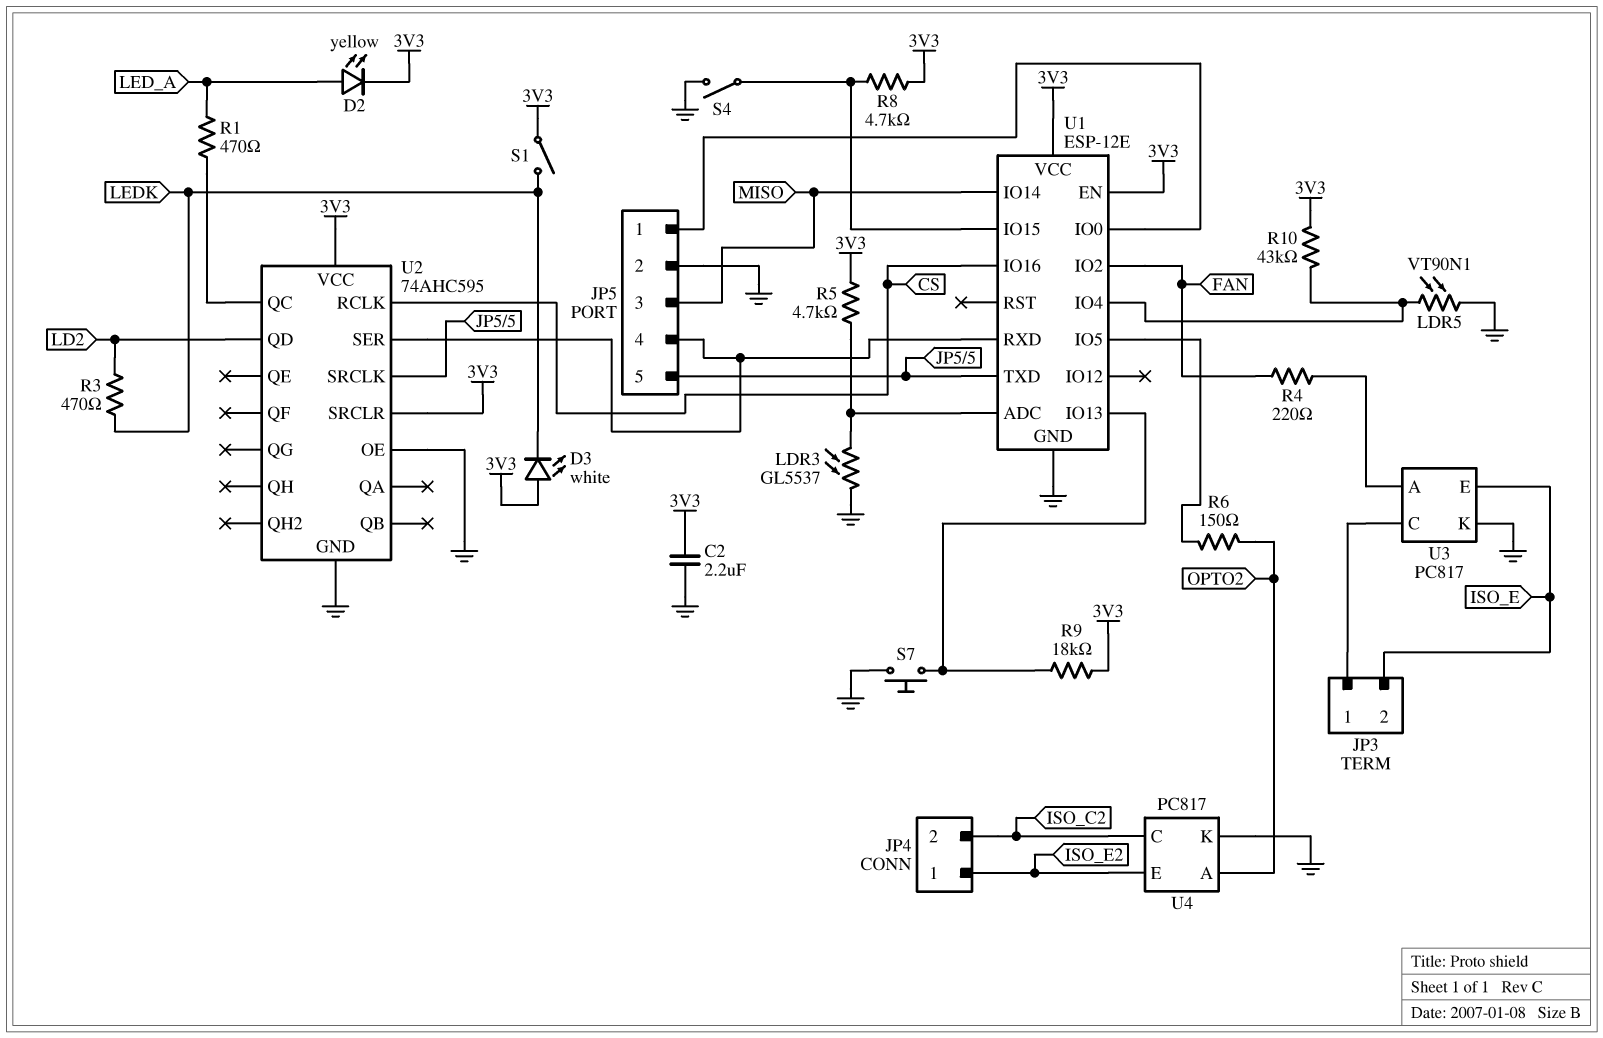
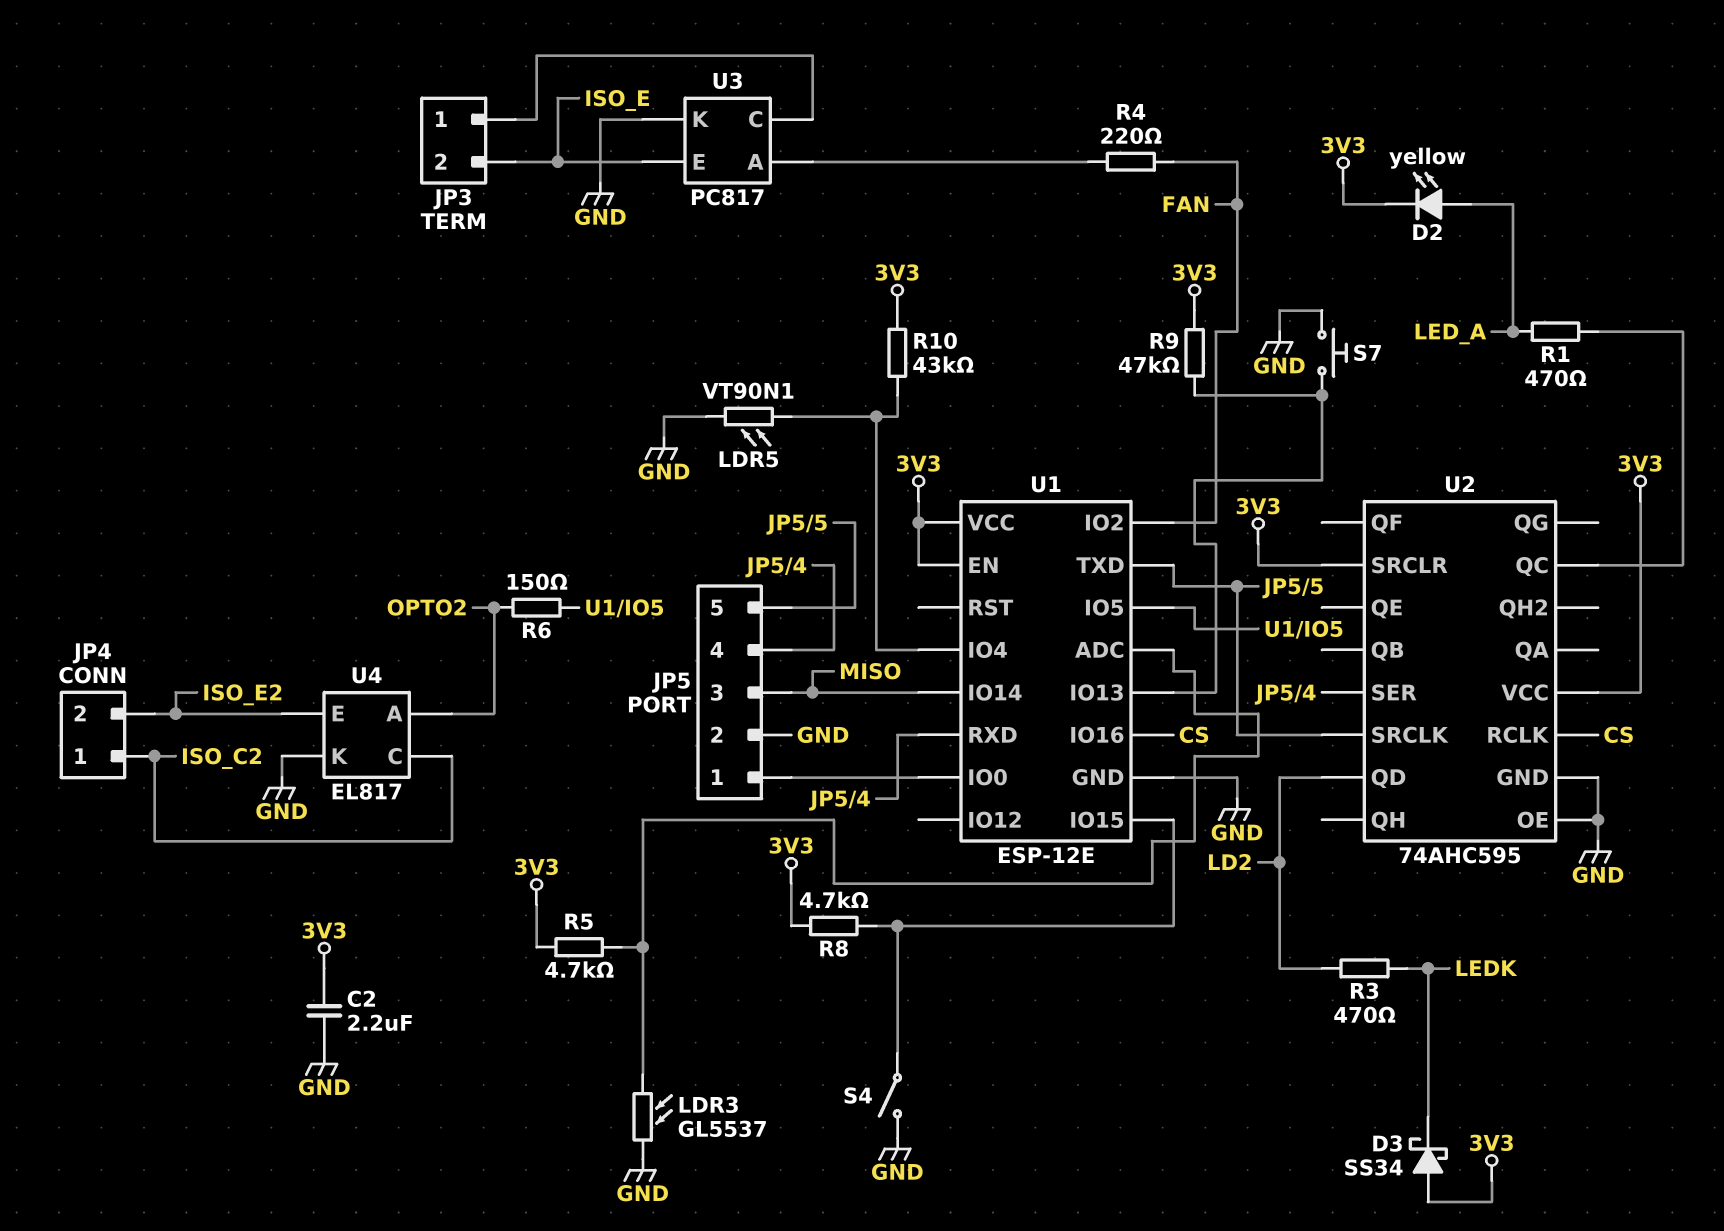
D3: LED white (A 3V3, K LEDK) -> schottky SS34 (A 3V3, K LEDK)
JP4 pin 1: ISO_E2 -> ISO_C2
JP4 pin 2: ISO_C2 -> ISO_E2
R9: 18k (3V3, U1/IO13) -> 47k (3V3, U1/IO13)
S1: switch (3V3, LEDK) -> none
U4: PC817 -> EL817

